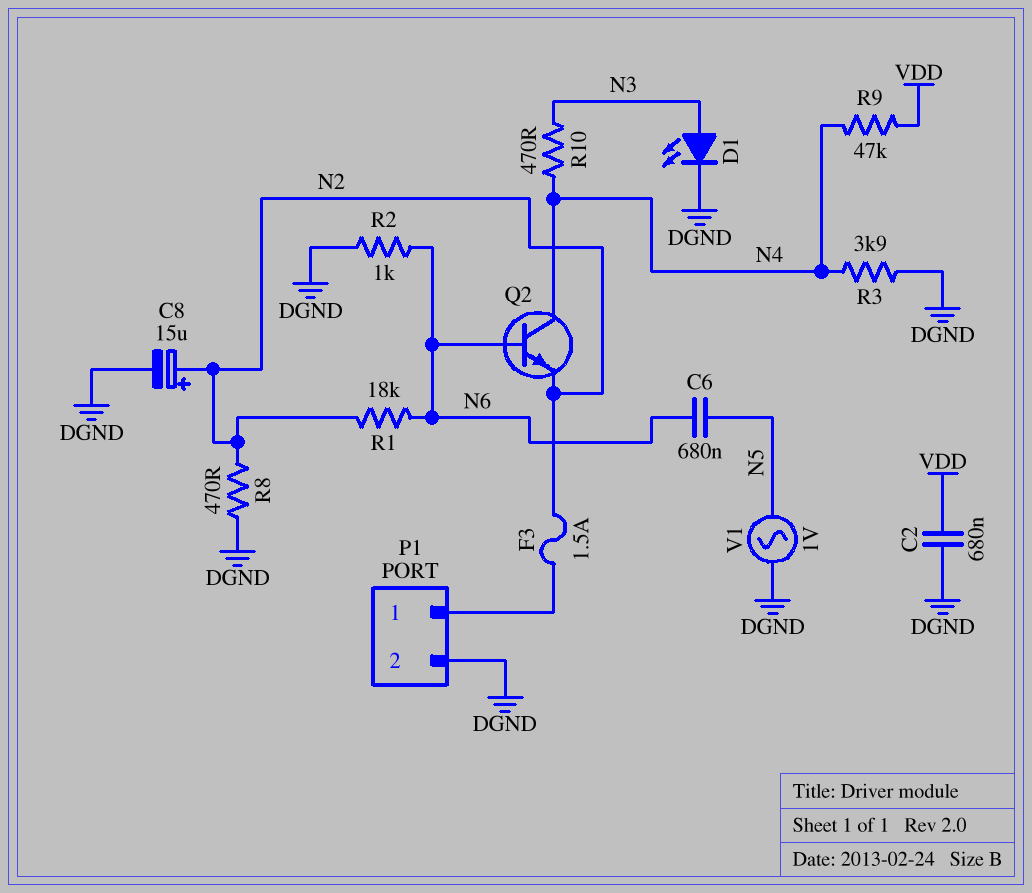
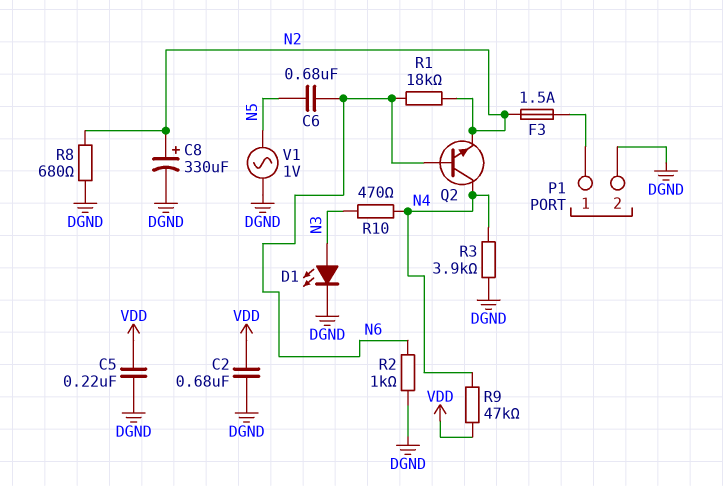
C5: none -> 220nF (DGND, VDD)
C8: 15uF (plus N2, minus DGND) -> 330uF (plus N2, minus DGND)
R8: 470 (DGND, N2) -> 680 (DGND, N2)

